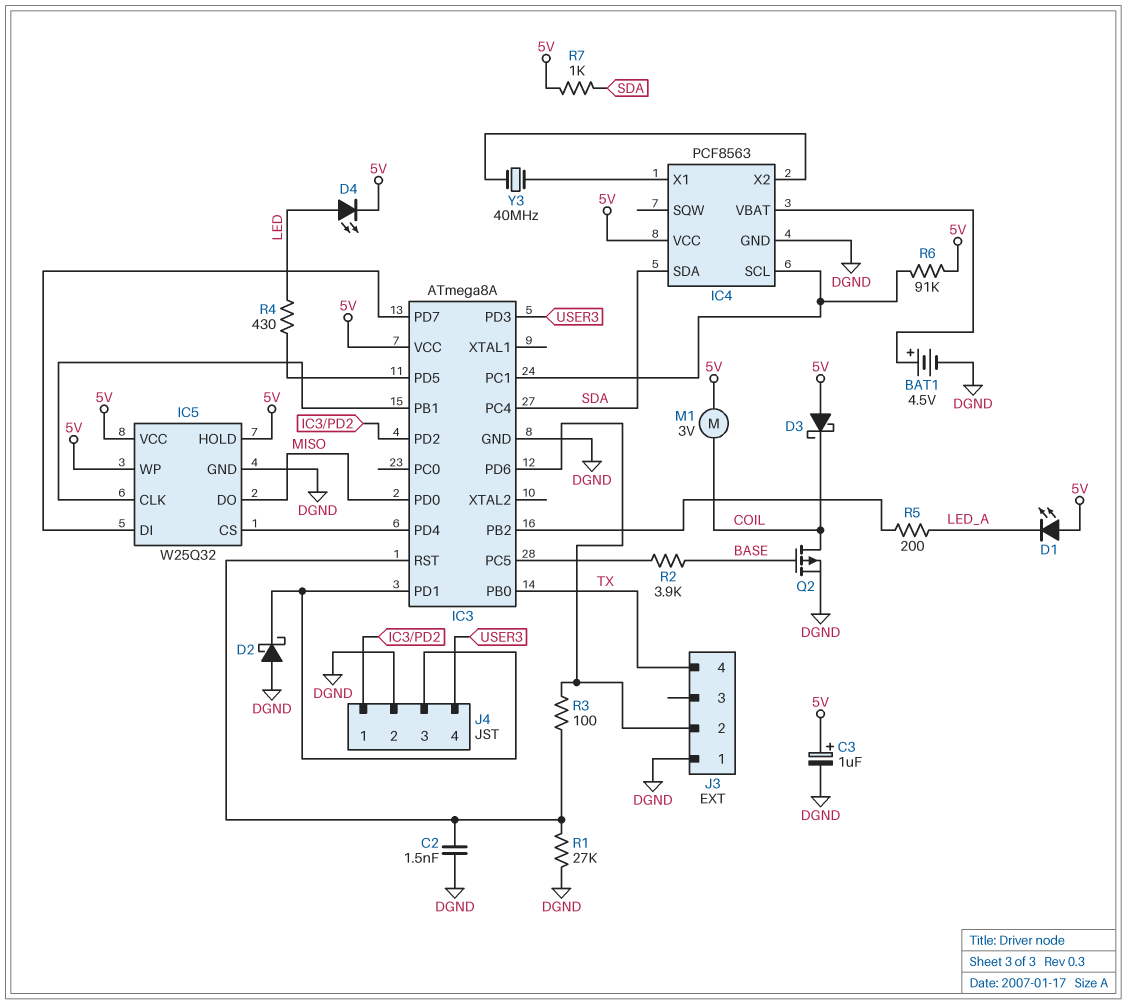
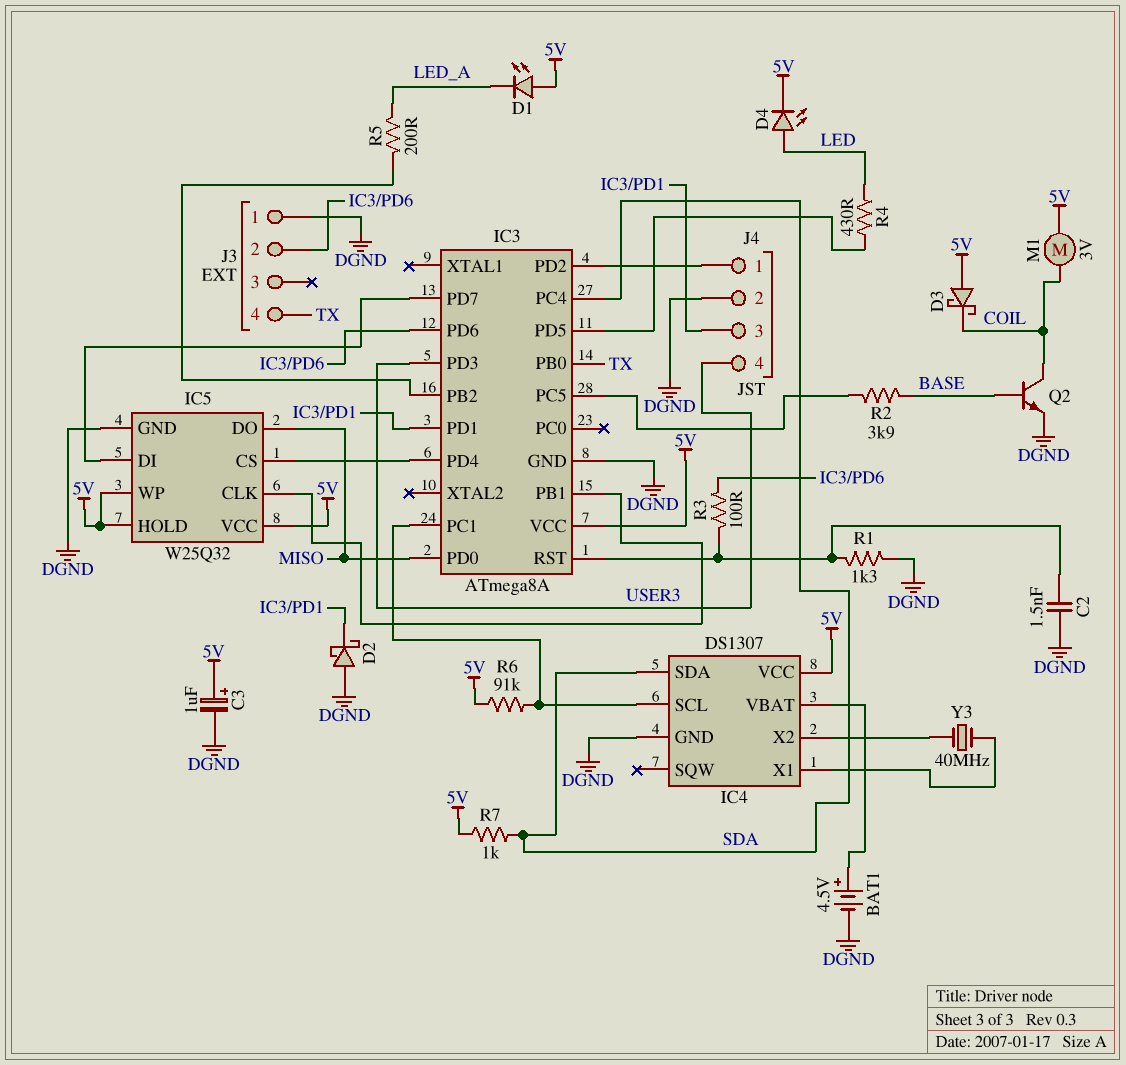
IC4: PCF8563 -> DS1307
Q2: PMOS (G BASE, D COIL, S DGND) -> NPN (B BASE, C COIL, E DGND)
R1: 27k (DGND, IC3/RST) -> 1.3k (DGND, IC3/RST)

